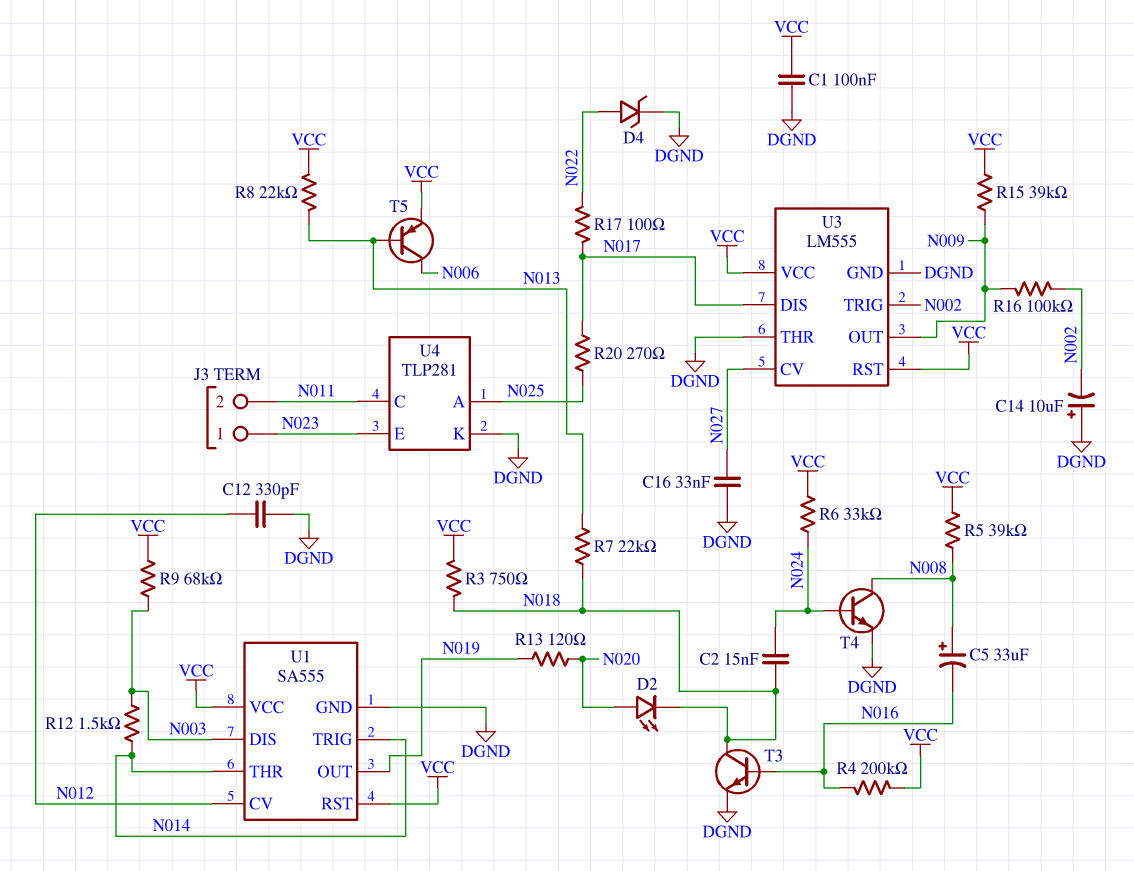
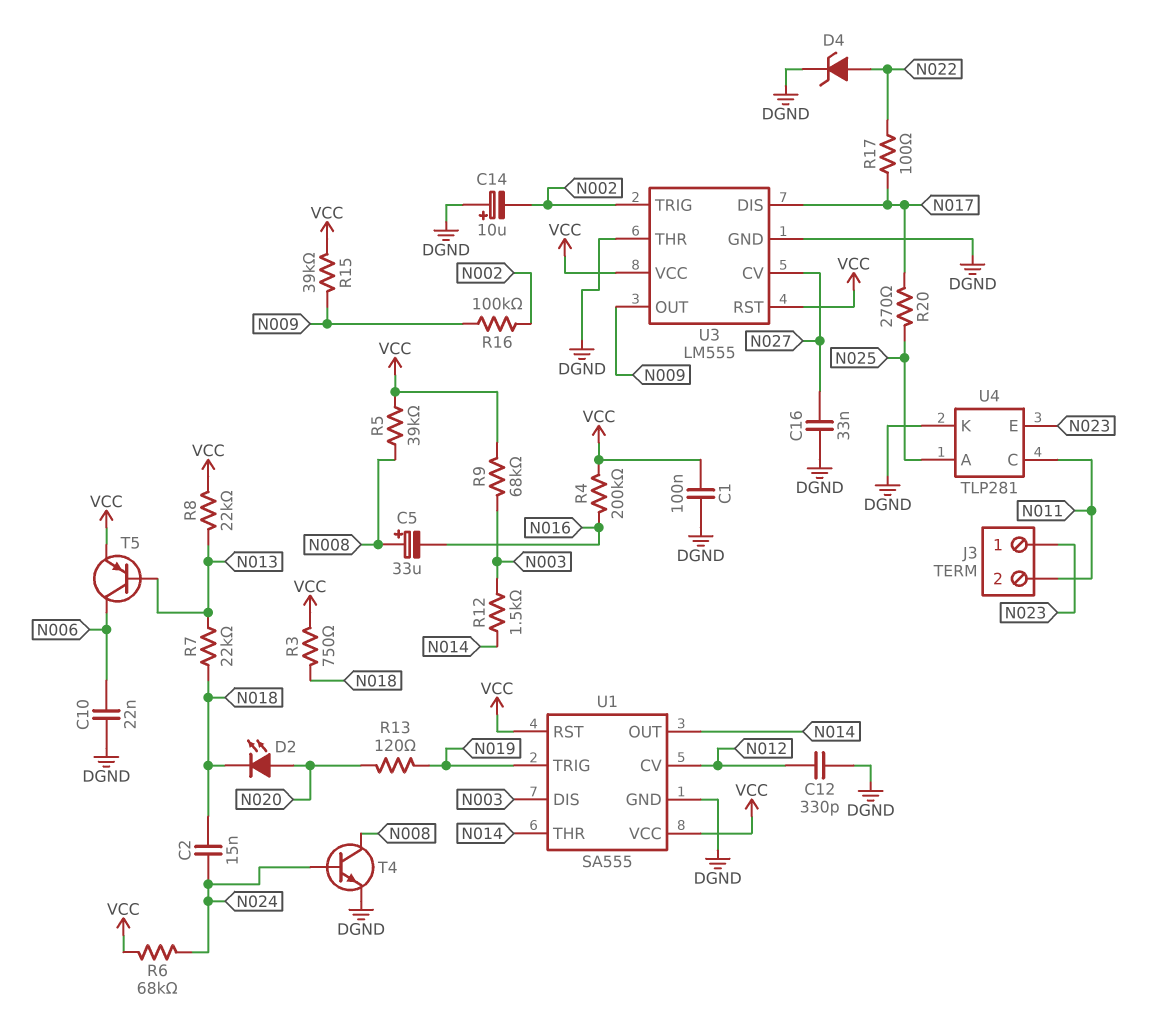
C10: none -> 22nF (DGND, N006)
R6: 33k (N024, VCC) -> 68k (N024, VCC)
T3: NPN (B N016, C N018, E DGND) -> none
U1 pin OUT: N019 -> N014
U1 pin TRIG: N014 -> N019

